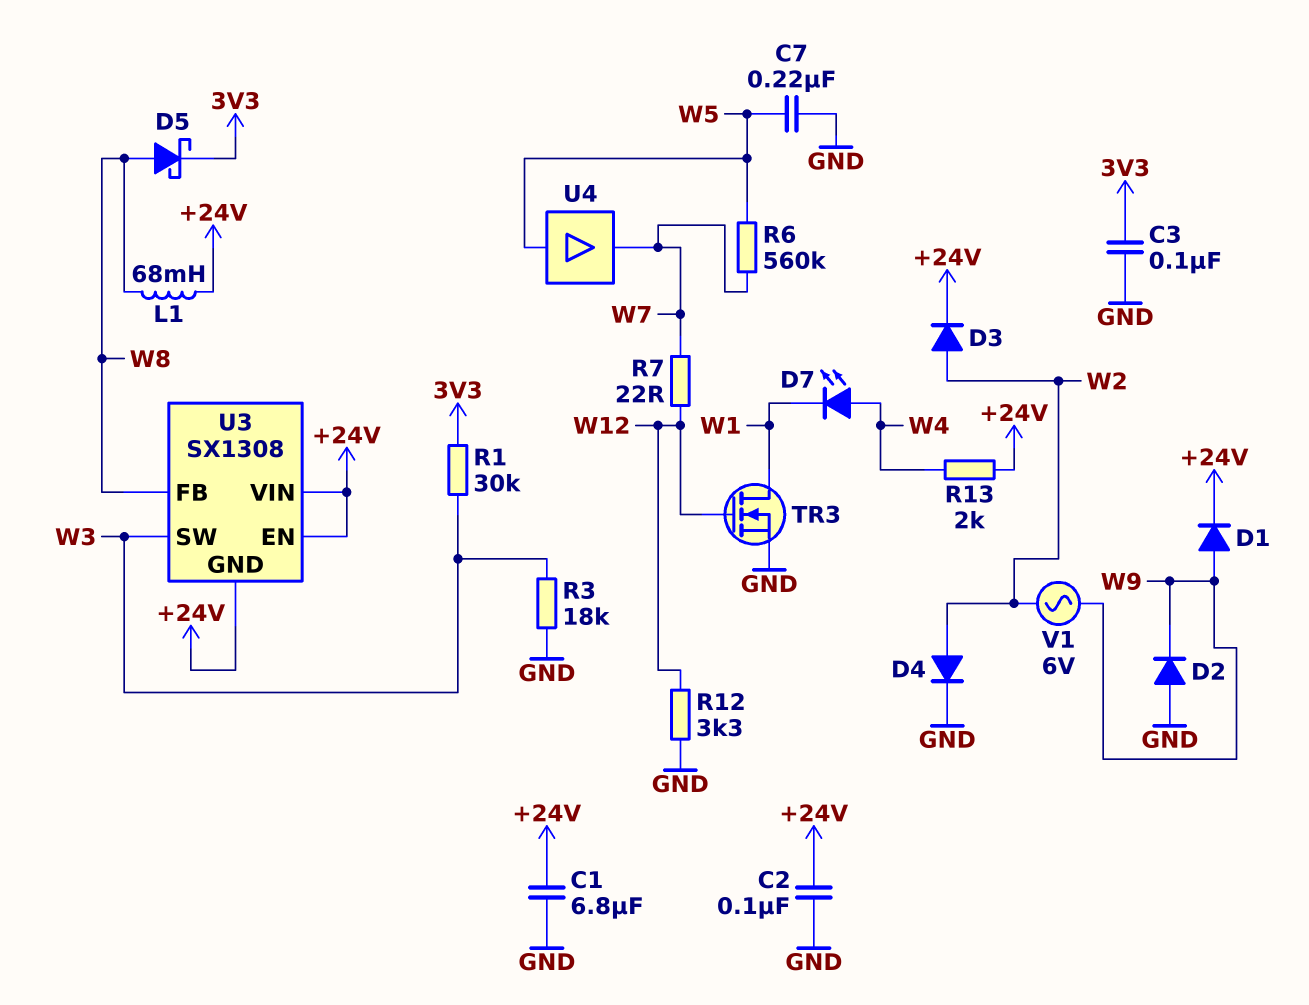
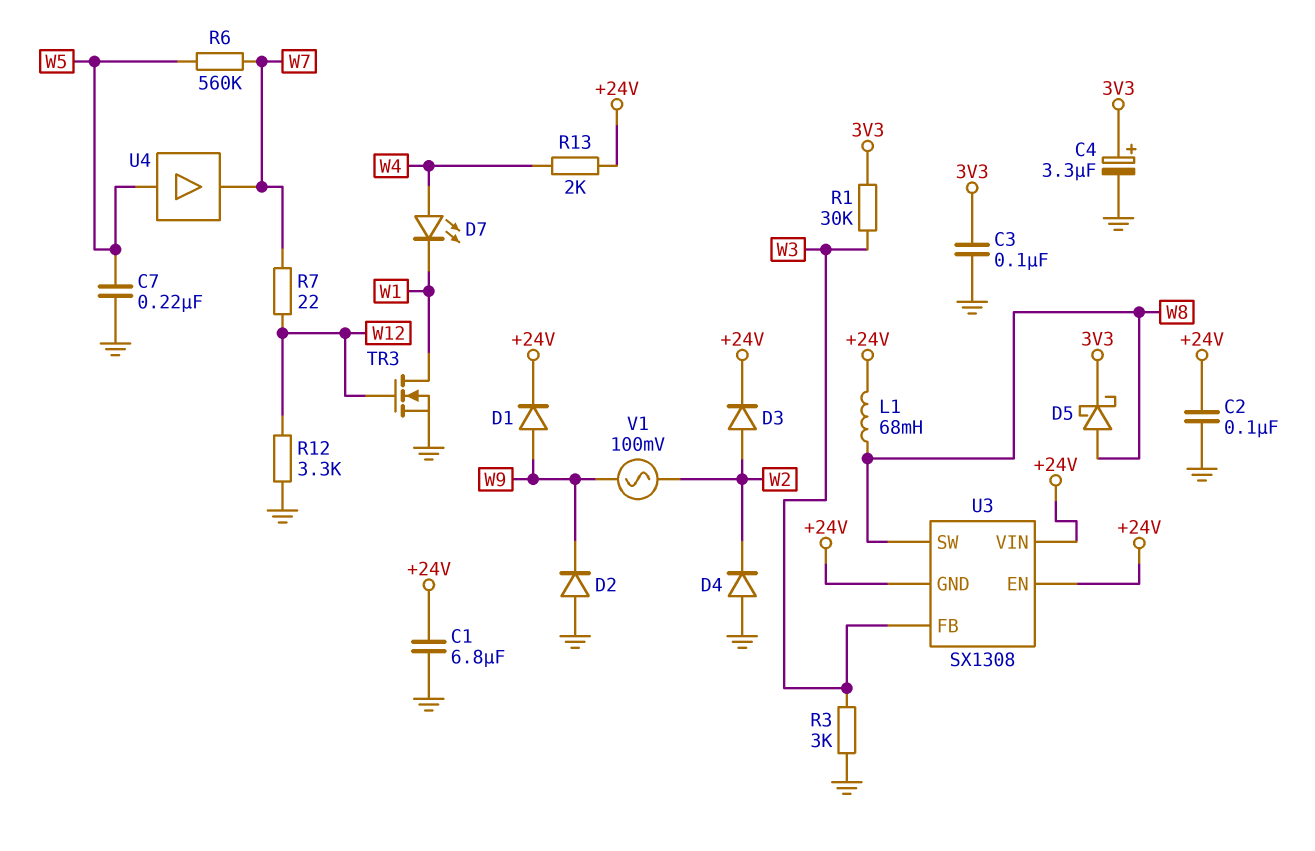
C4: none -> 3.3uF (plus 3V3, minus GND)
D4: diode (A W2, K GND) -> diode (A GND, K W2)
R3: 18k (GND, W3) -> 3k (GND, W3)
U3 pin FB: W8 -> W3
U3 pin SW: W3 -> W8
V1: AC 6V (W2, W9) -> AC 100mV (W2, W9)

